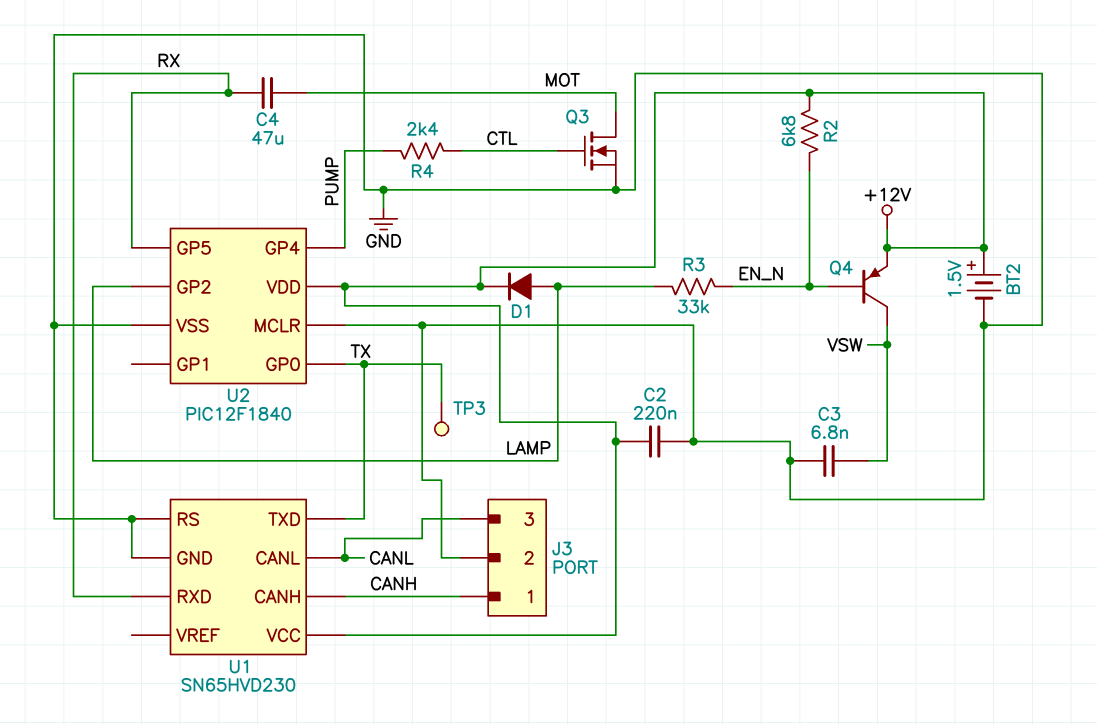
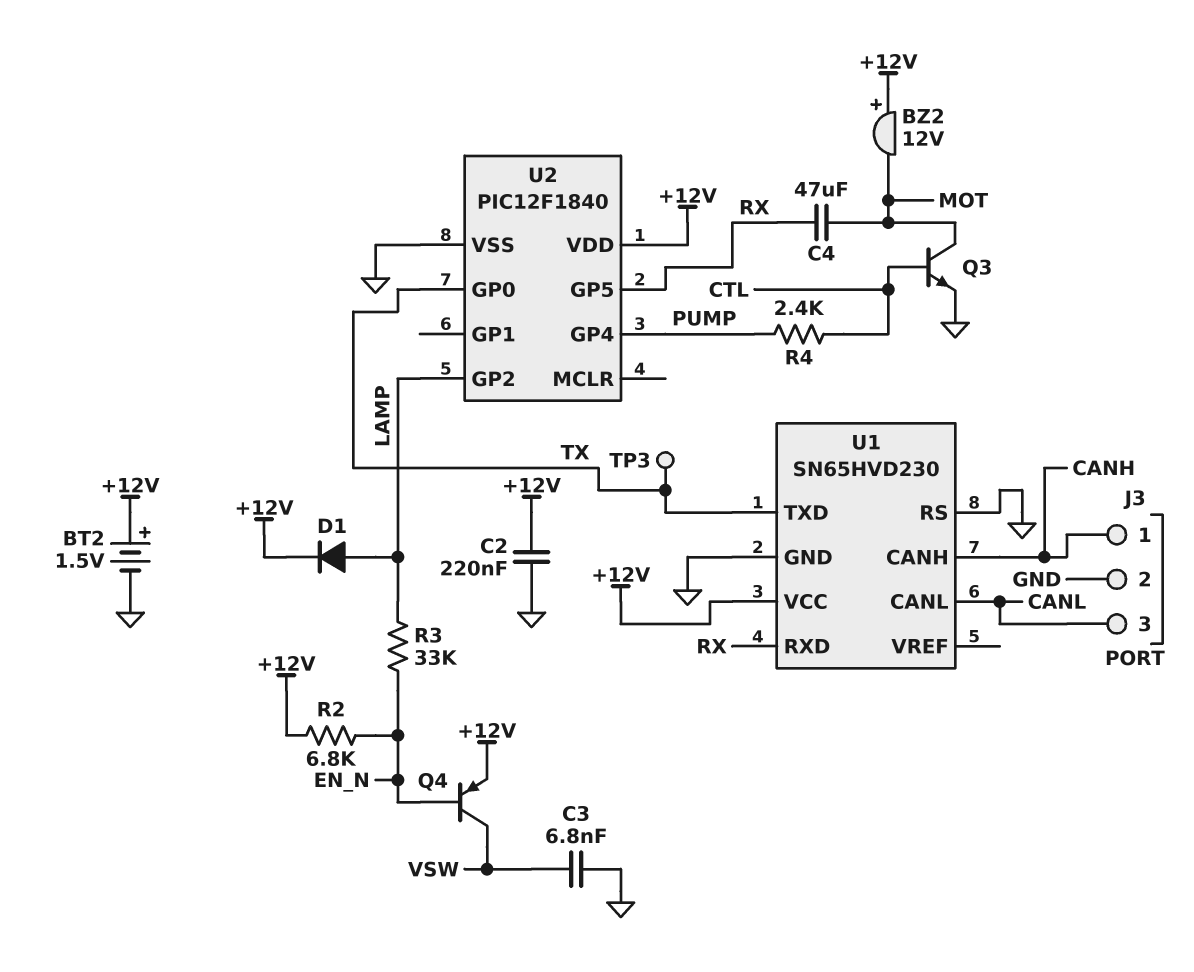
BZ2: none -> buzzer 12V (plus +12V, minus MOT)
Q3: NMOS (G CTL, D MOT, S GND) -> NPN (B CTL, C MOT, E GND)
U2 pin MCLR: GND -> none

